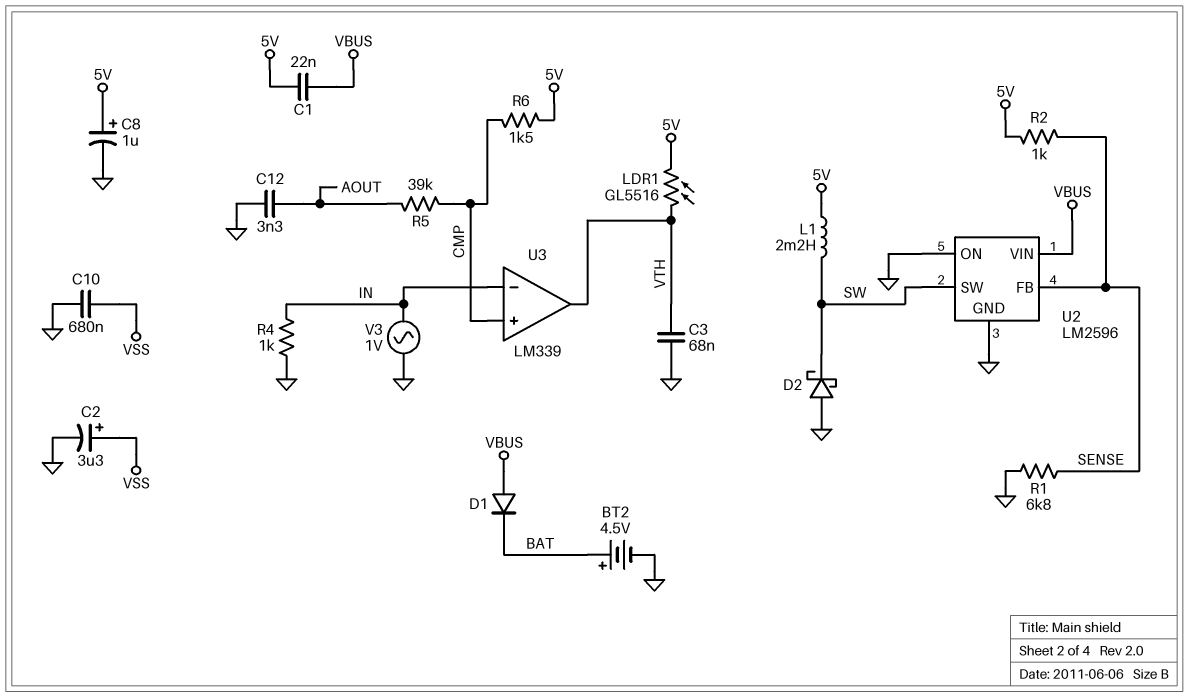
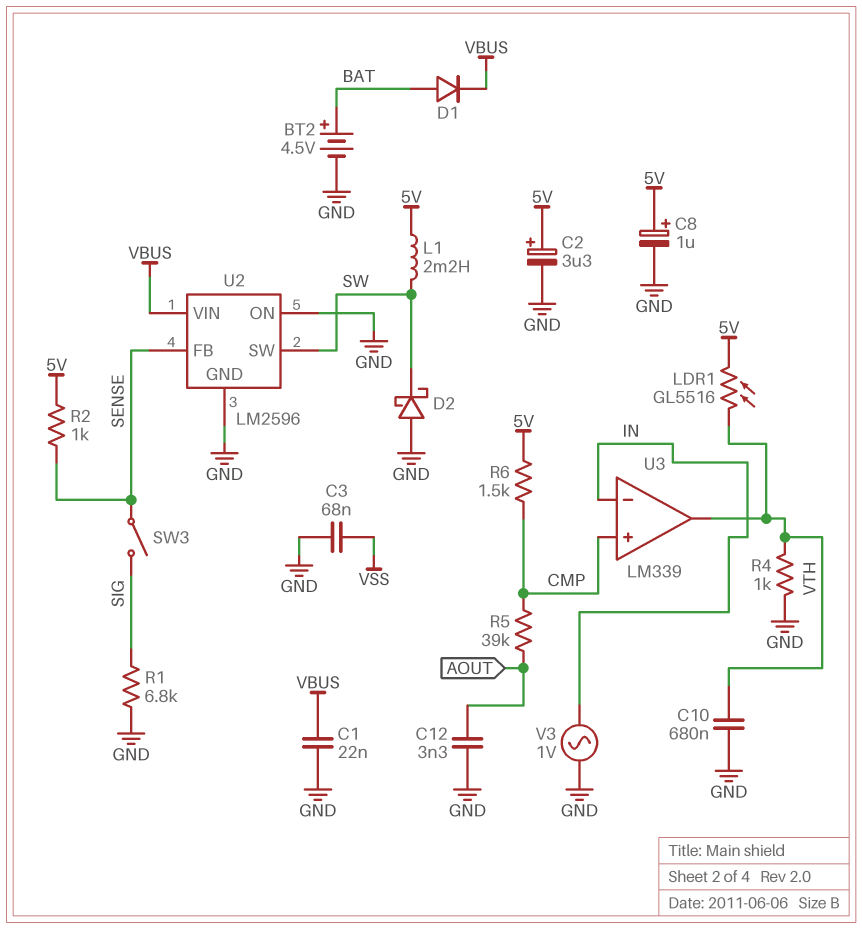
C1: 22nF (5V, VBUS) -> 22nF (GND, VBUS)
C2: 3.3uF (plus VSS, minus GND) -> 3.3uF (plus 5V, minus GND)
C3: 68nF (GND, VTH) -> 68nF (GND, VSS)
C10: 680nF (GND, VSS) -> 680nF (GND, VTH)
D1: diode (A VBUS, K BAT) -> diode (A BAT, K VBUS)
R1: 6.8k (GND, SENSE) -> 6.8k (GND, SIG)
R4: 1k (GND, IN) -> 1k (GND, VTH)
SW3: none -> switch (SENSE, SIG)

